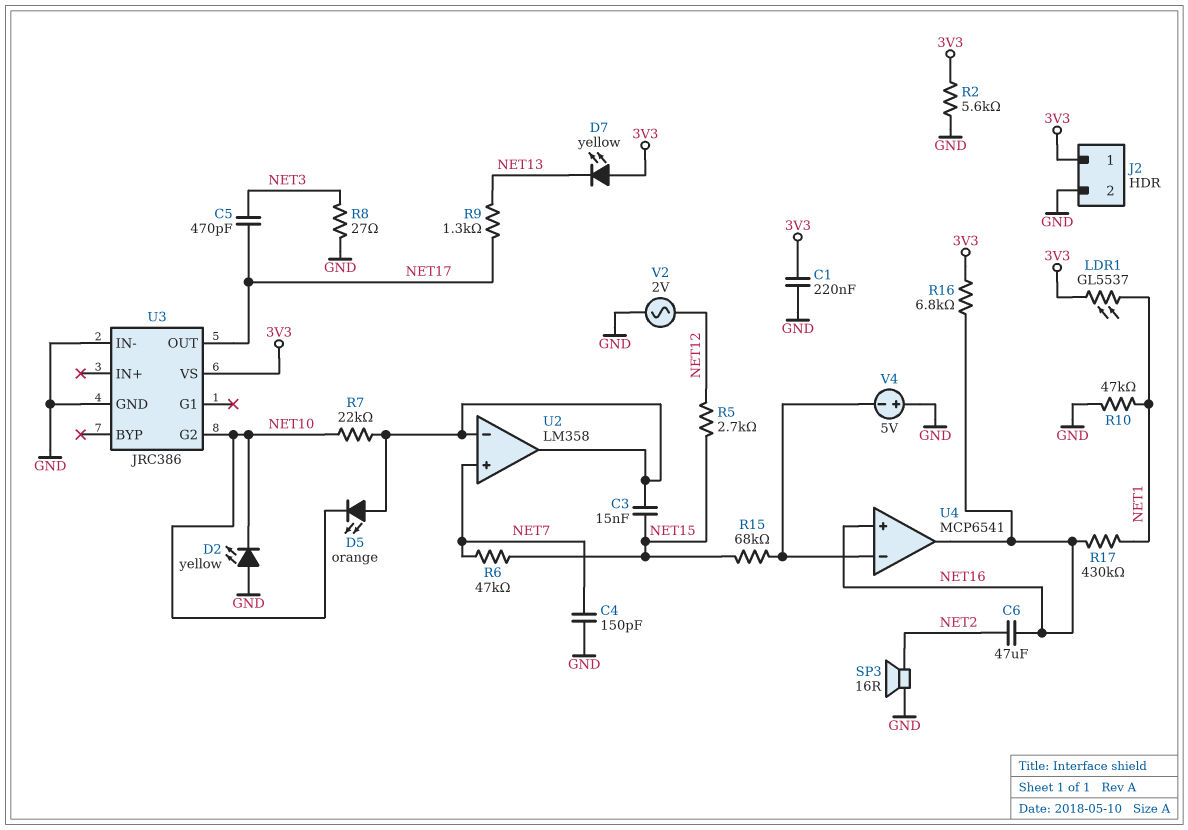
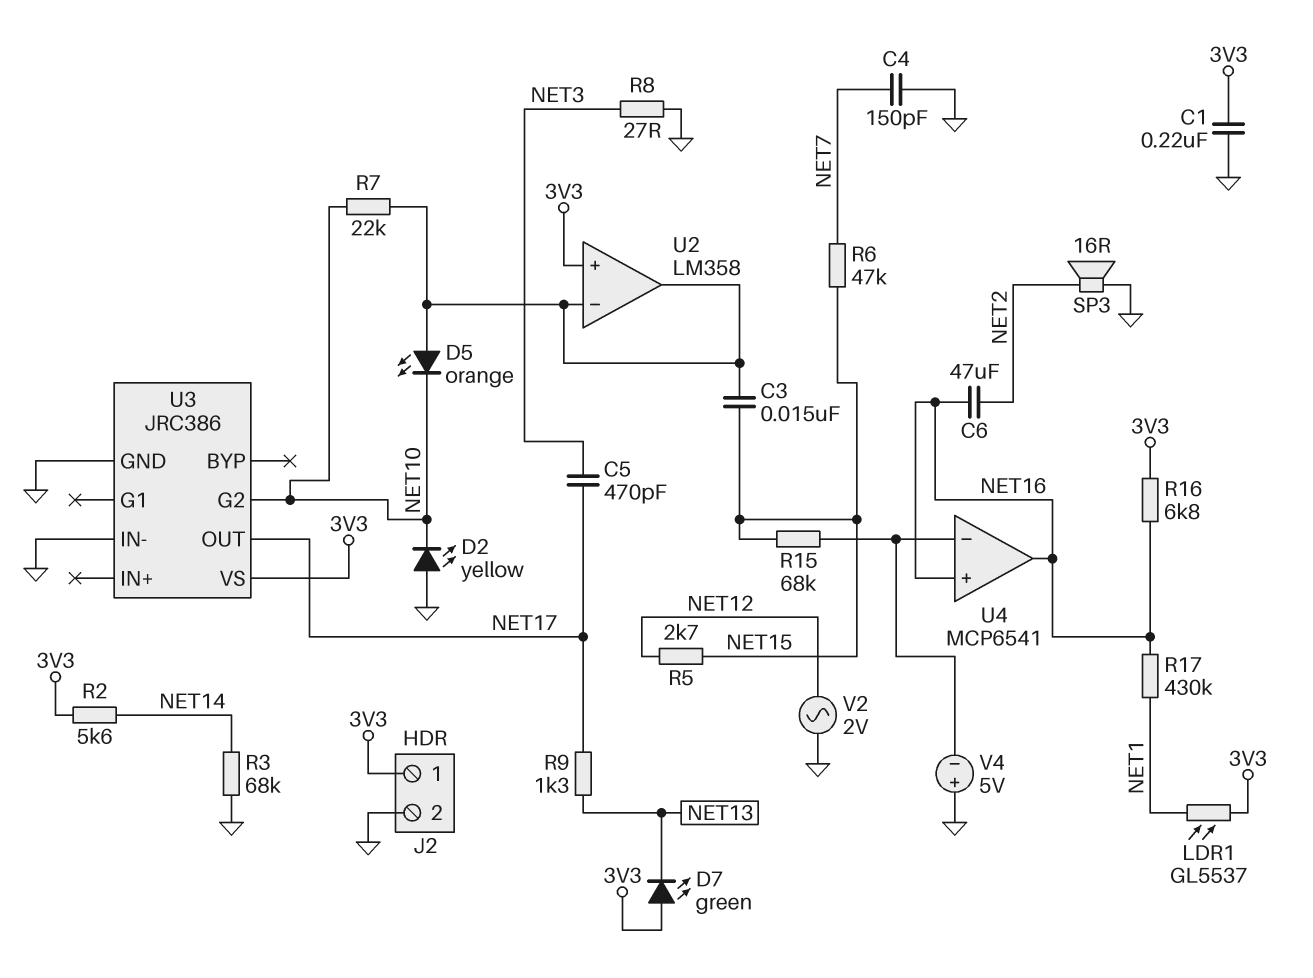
D7: LED yellow (A 3V3, K NET13) -> LED green (A 3V3, K NET13)
R2: 5.6k (3V3, GND) -> 5.6k (3V3, NET14)
R3: none -> 68k (GND, NET14)
R10: 47k (GND, NET1) -> none
U2 pin in+: NET7 -> 3V3

